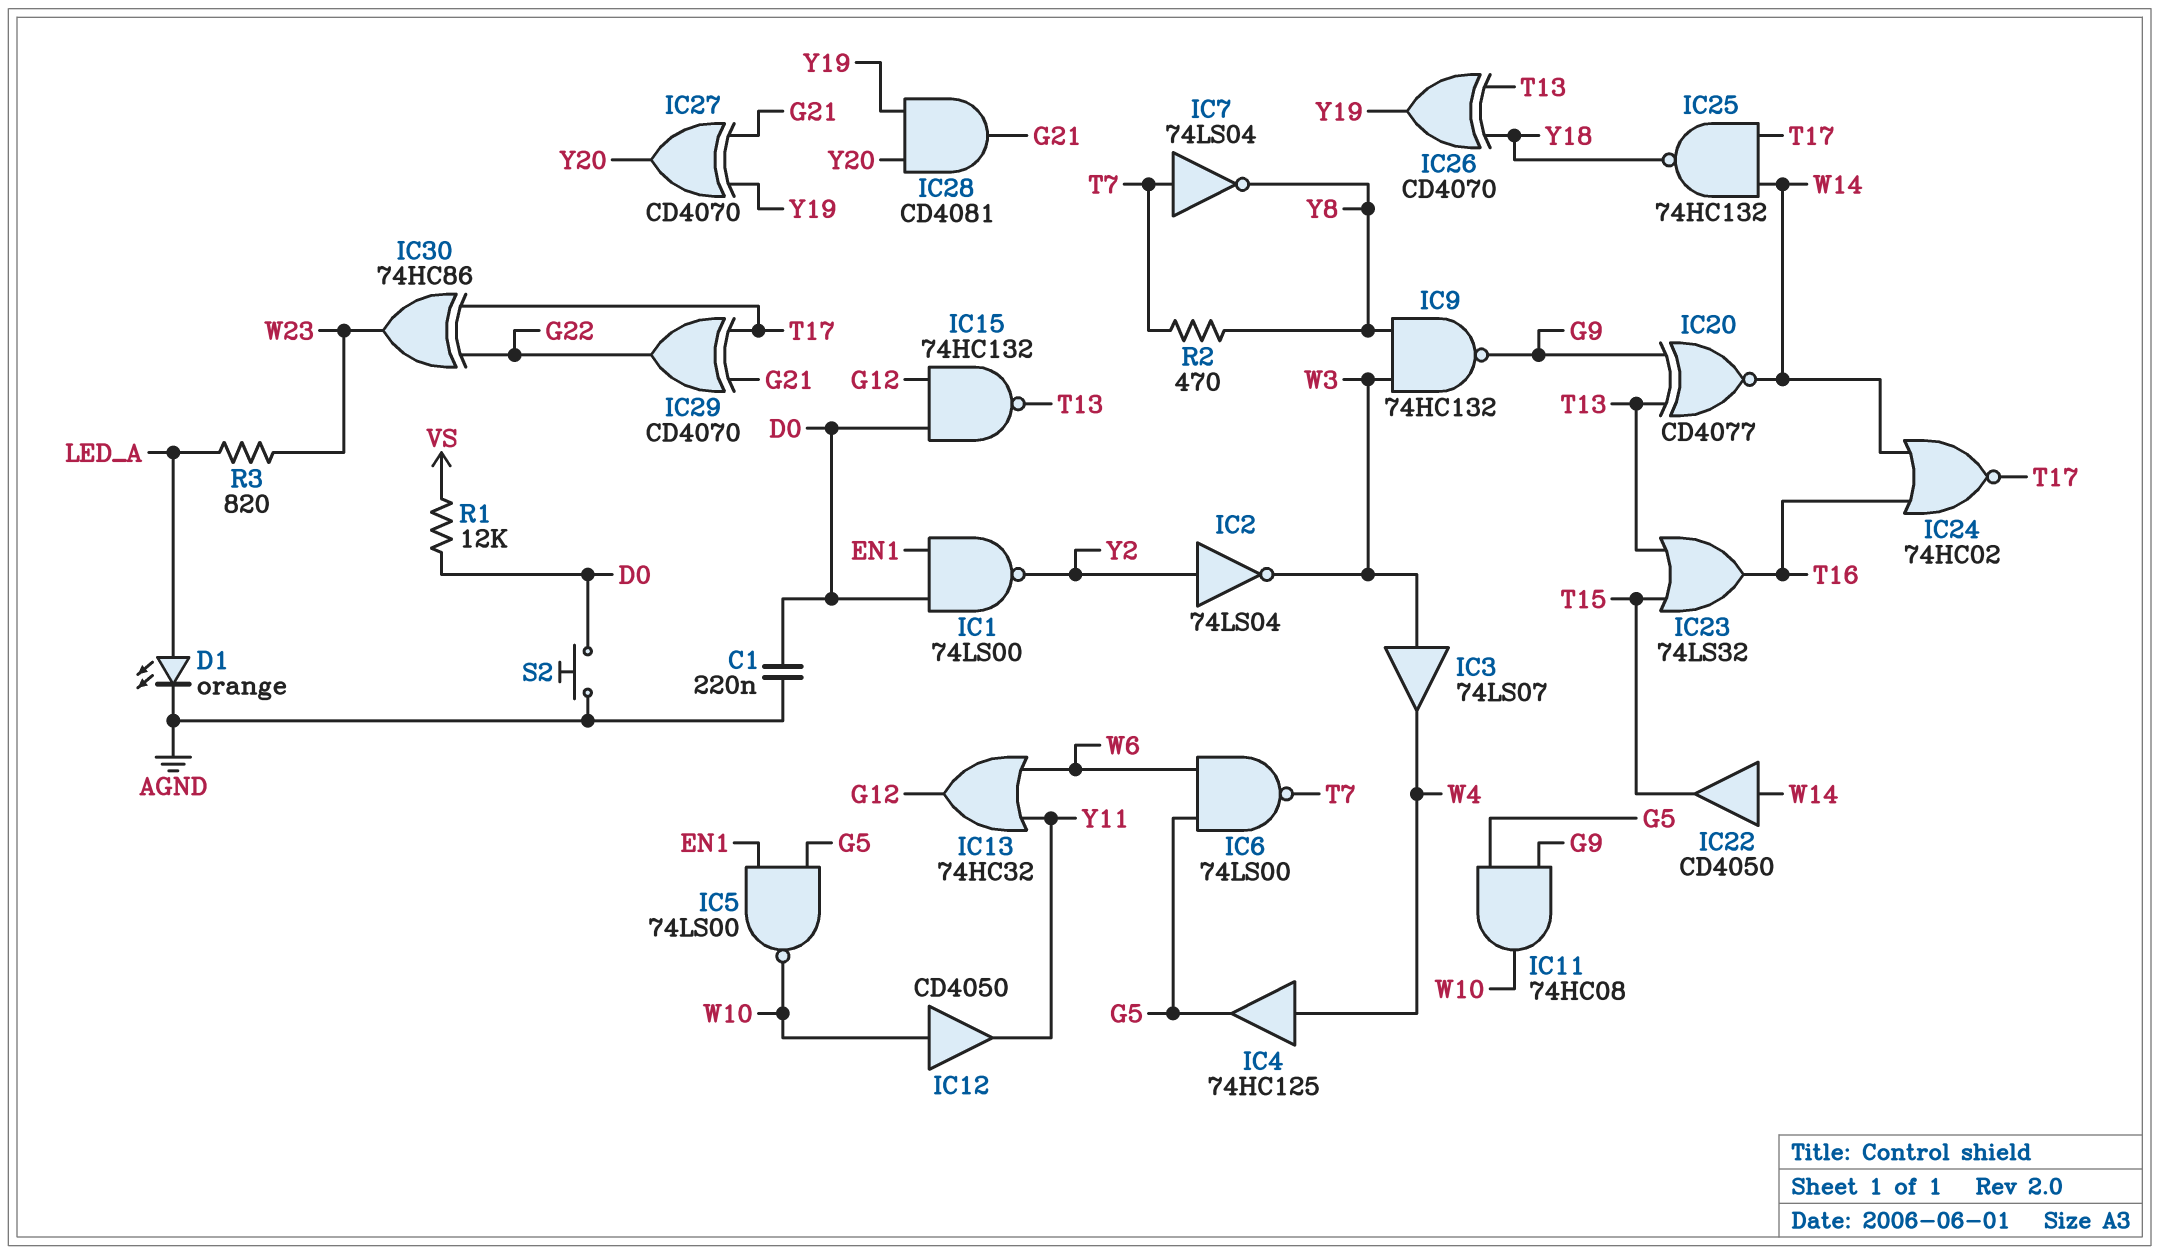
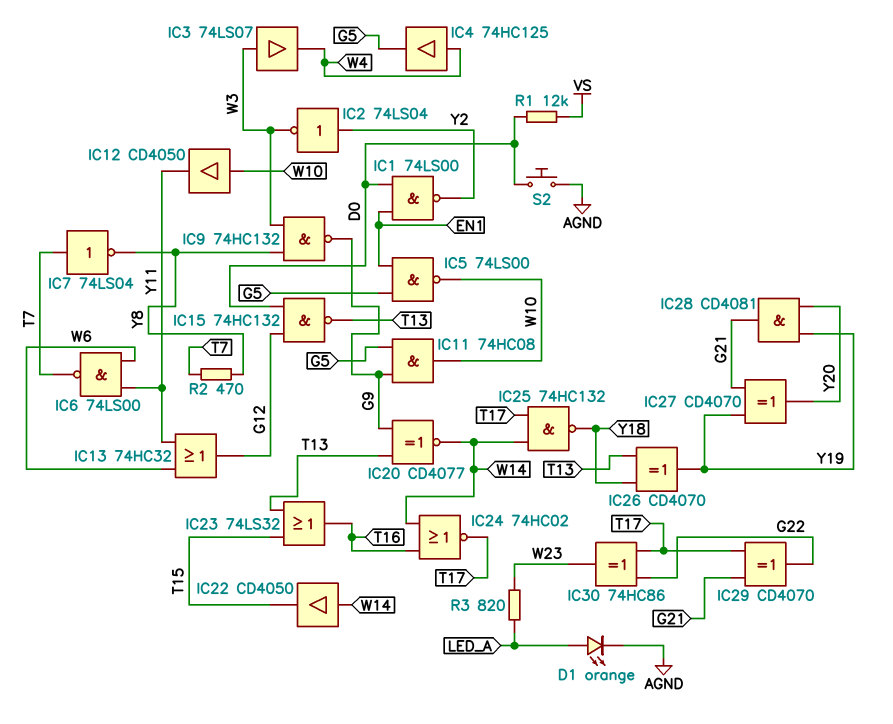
C1: 220nF (AGND, D0) -> none
IC6: NAND 74LS00 (in G5, in W6, out T7) -> NAND 74LS00 (in W6, in Y11, out T7)

